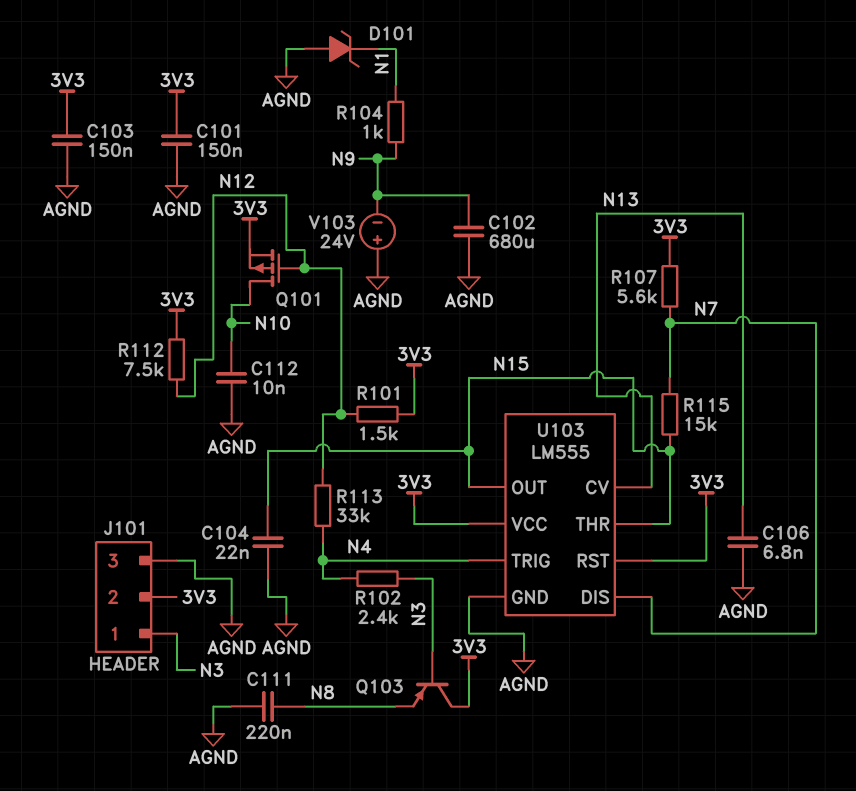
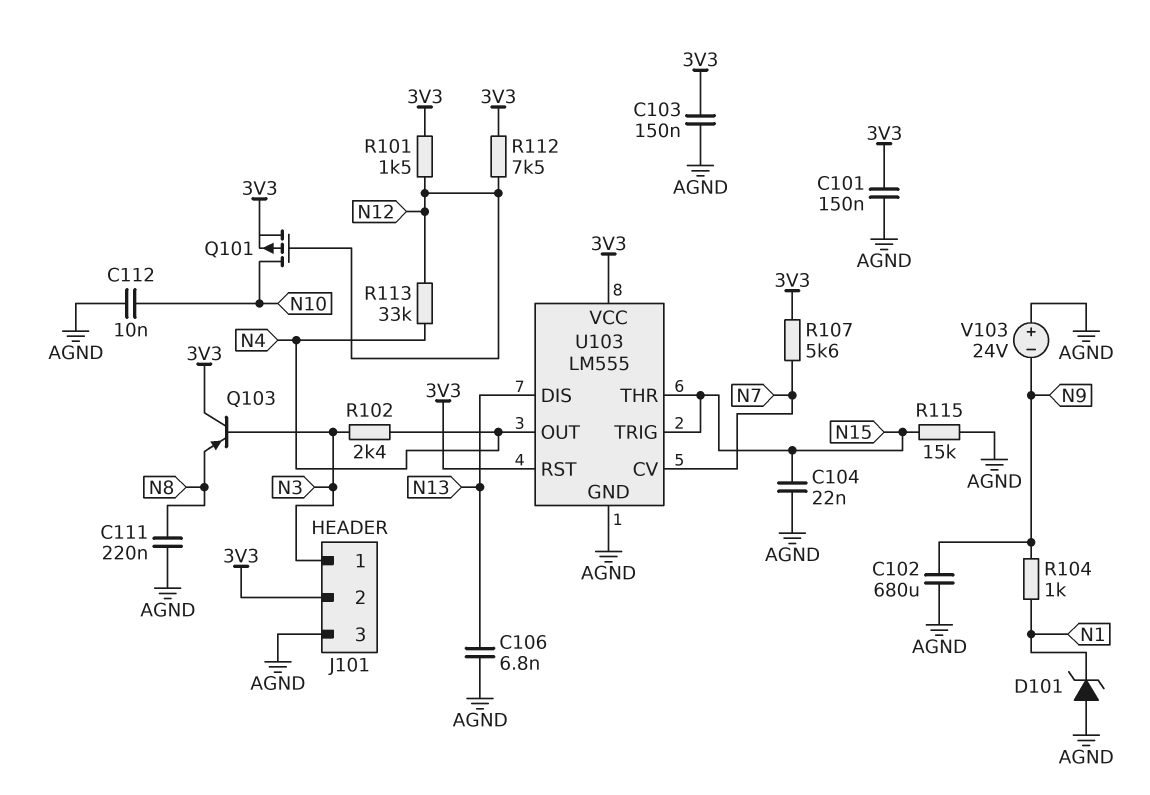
R115: 15k (N7, N15) -> 15k (AGND, N15)
U103 pin CV: N13 -> N7
U103 pin DIS: N7 -> N13
U103 pin OUT: N15 -> N4
U103 pin TRIG: N4 -> N15

